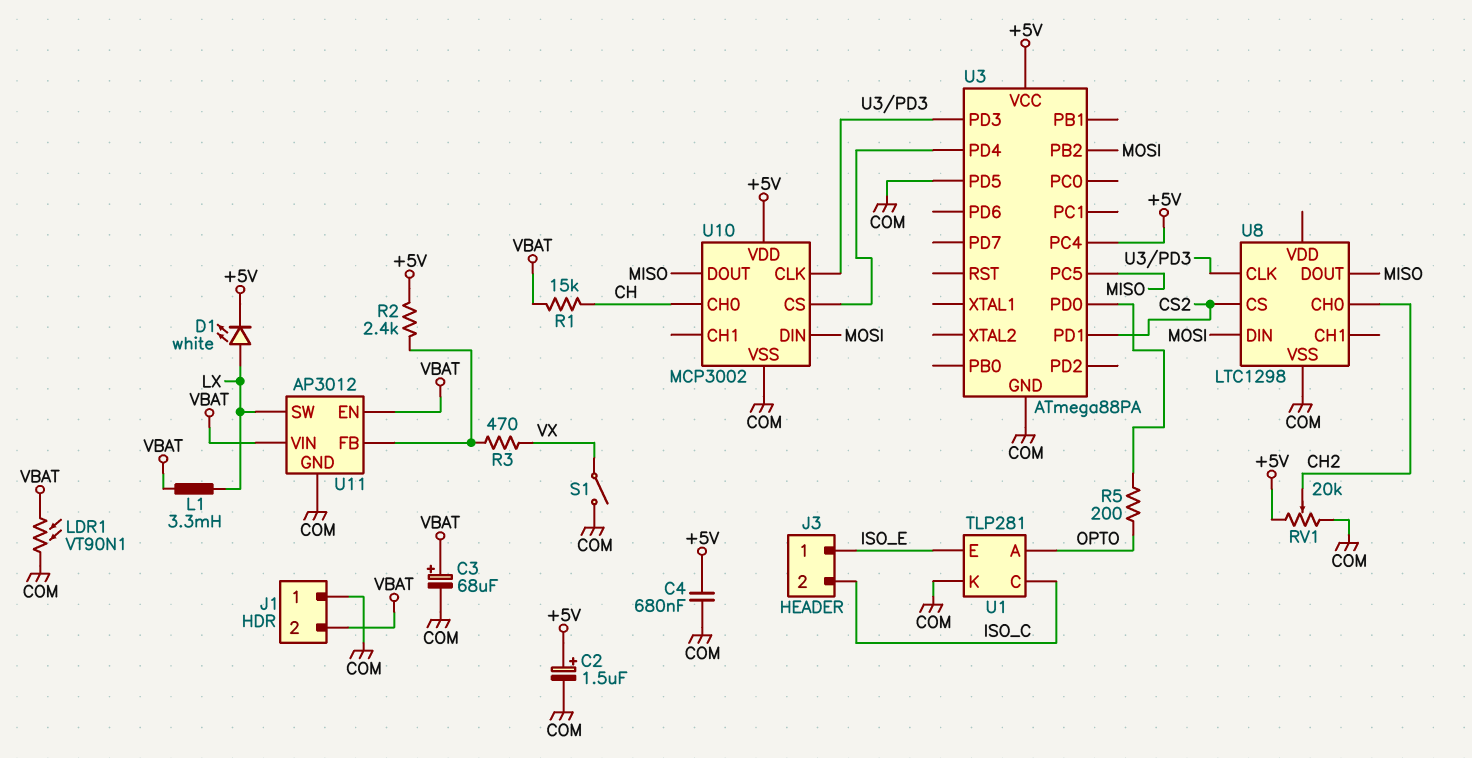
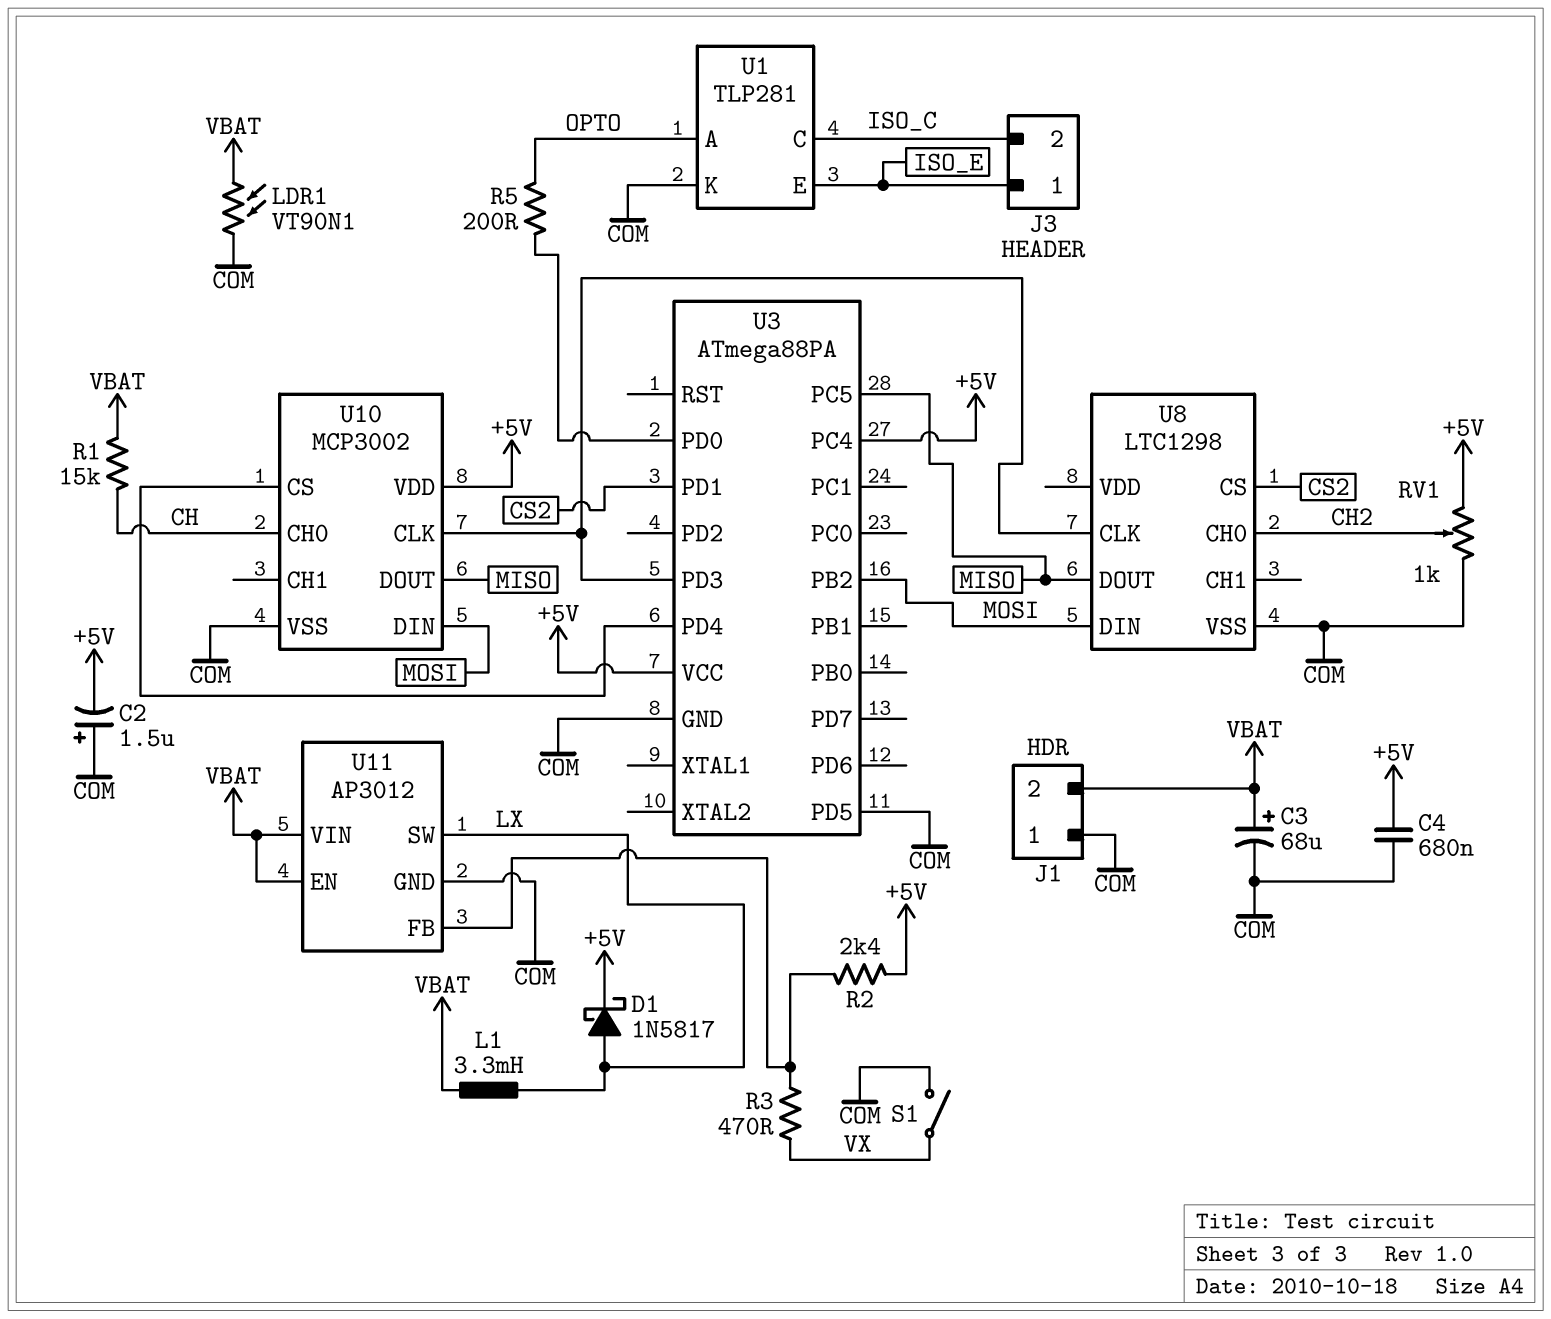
C2: 1.5uF (plus +5V, minus COM) -> 1.5uF (plus COM, minus +5V)
D1: LED white (A LX, K +5V) -> schottky 1N5817 (A LX, K +5V)
RV1: 20k (+5V, COM, wiper CH2) -> 1k (+5V, COM, wiper CH2)

